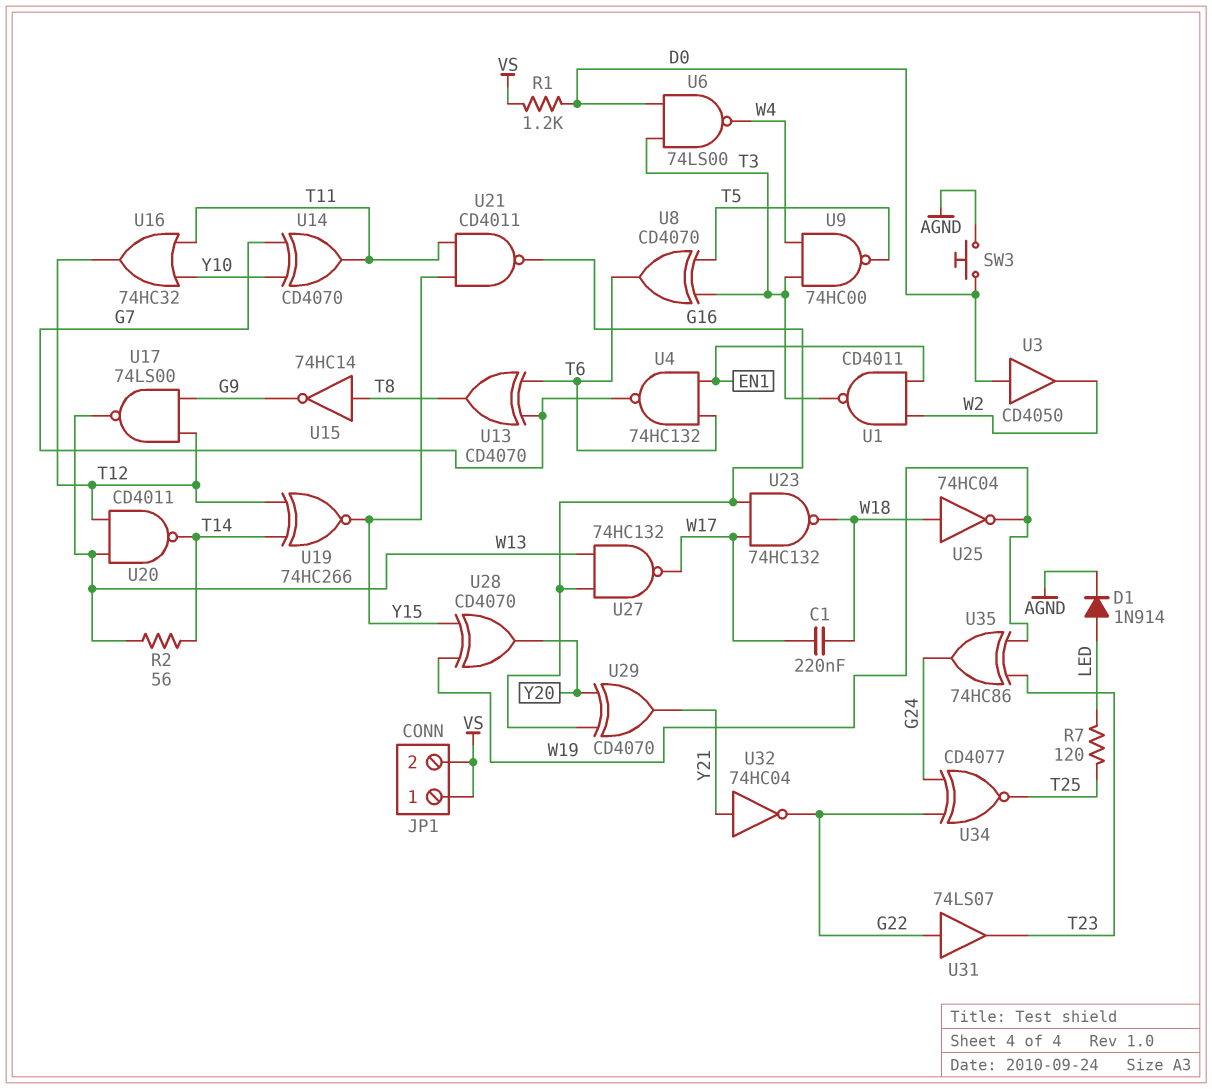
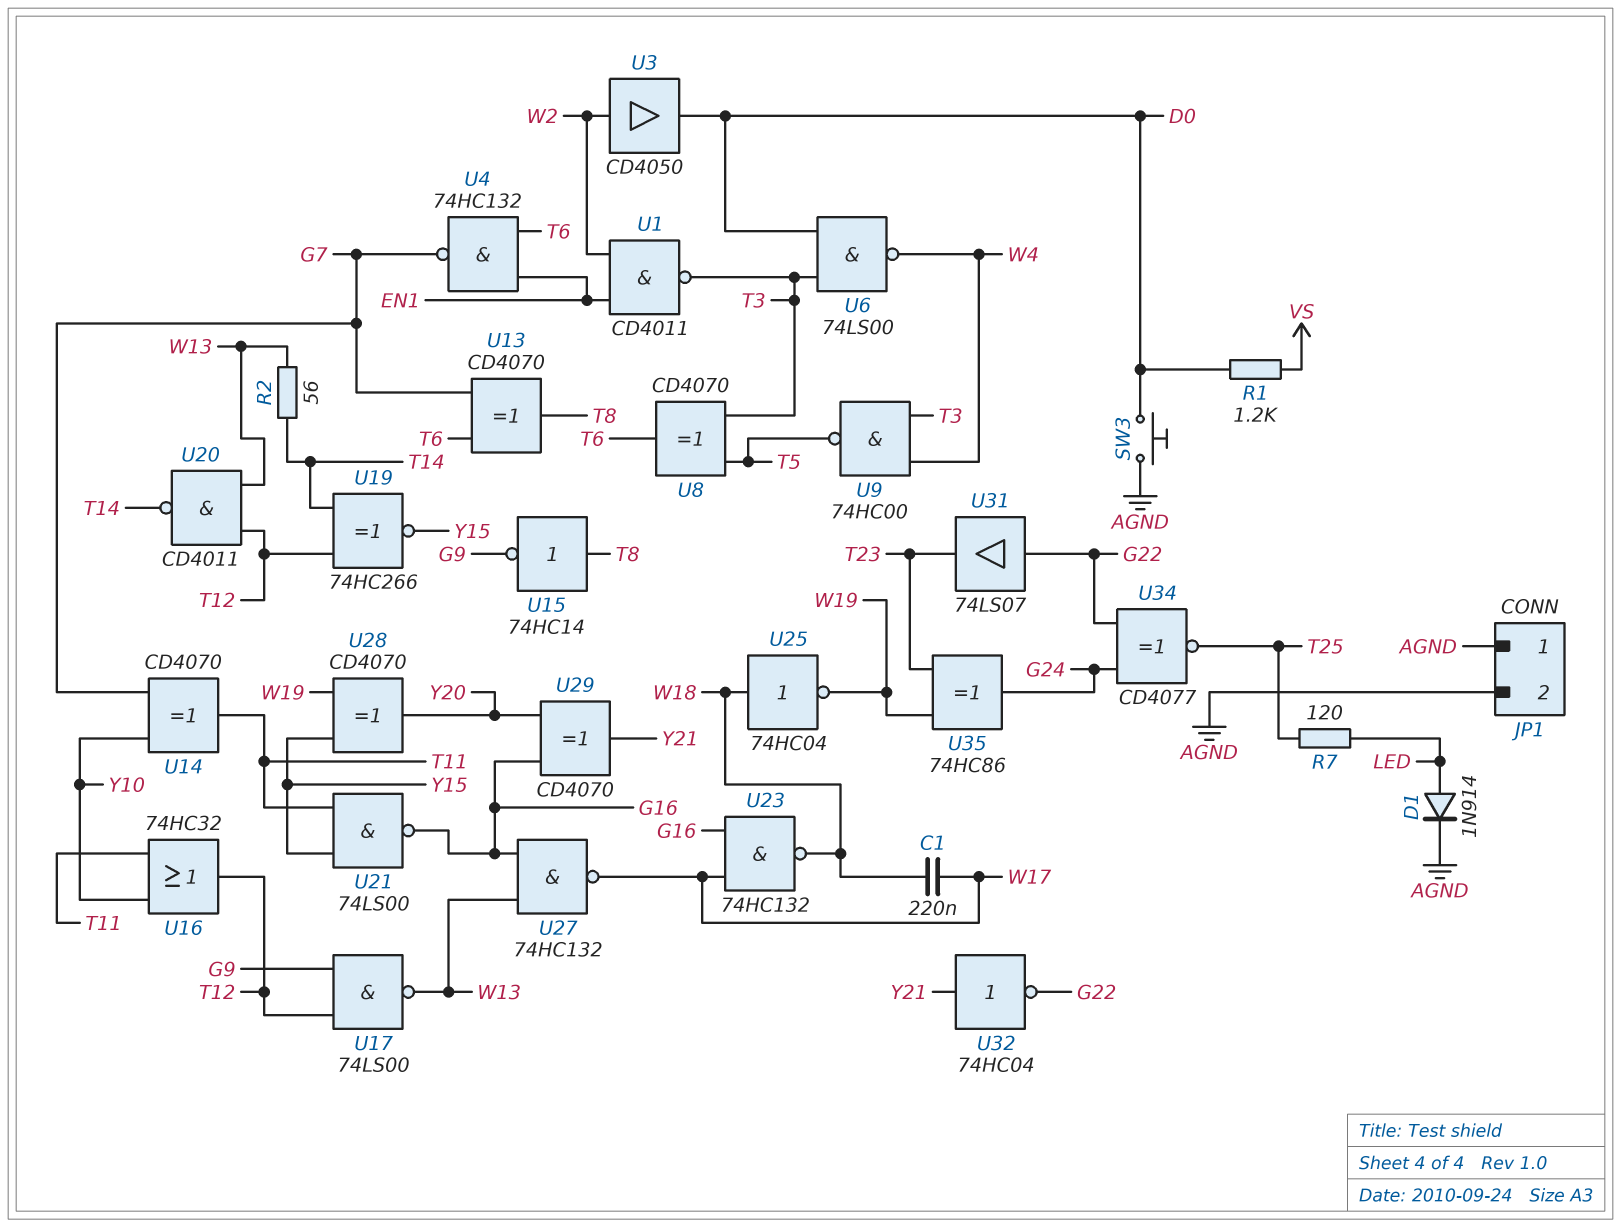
JP1 pin 1: VS -> AGND
JP1 pin 2: VS -> AGND
U3: buffer CD4050 (in D0, out W2) -> buffer CD4050 (in W2, out D0)
U21: NAND CD4011 (in T11, in Y15, out G16) -> NAND 74LS00 (in T11, in Y15, out G16)

